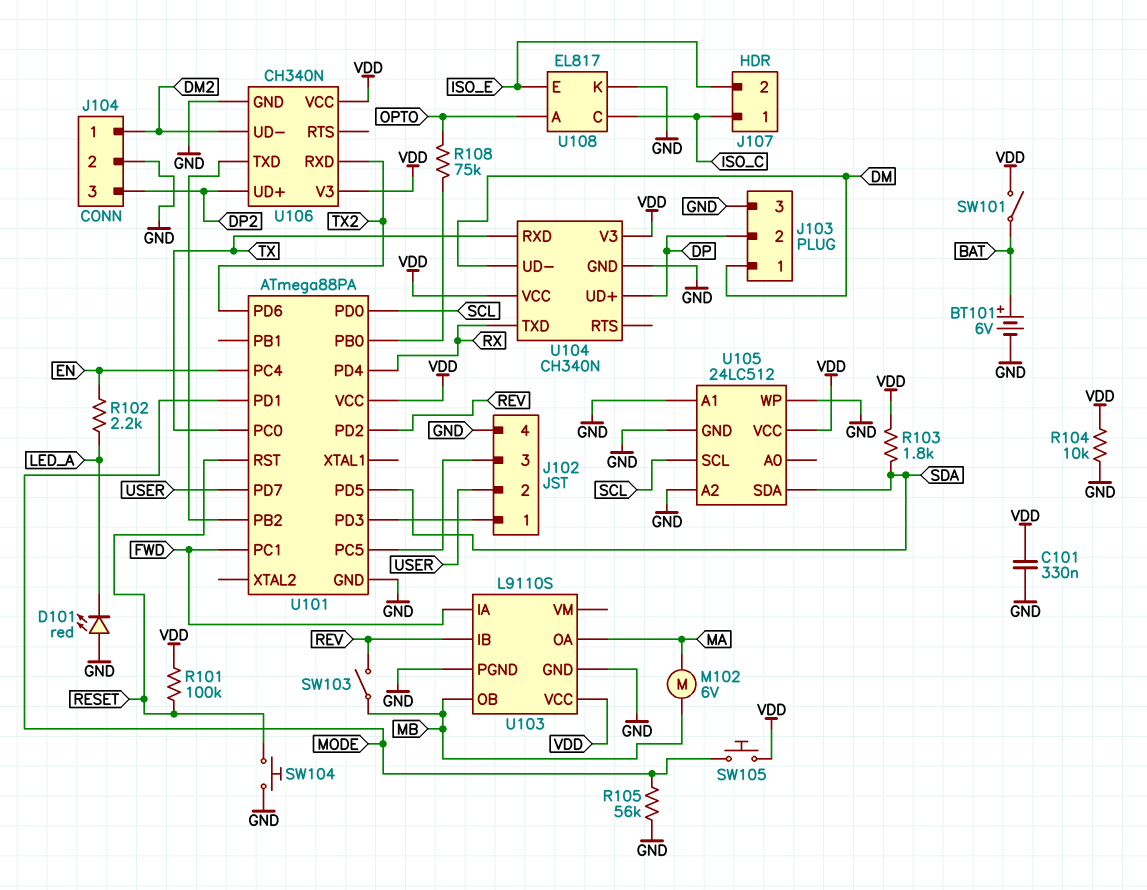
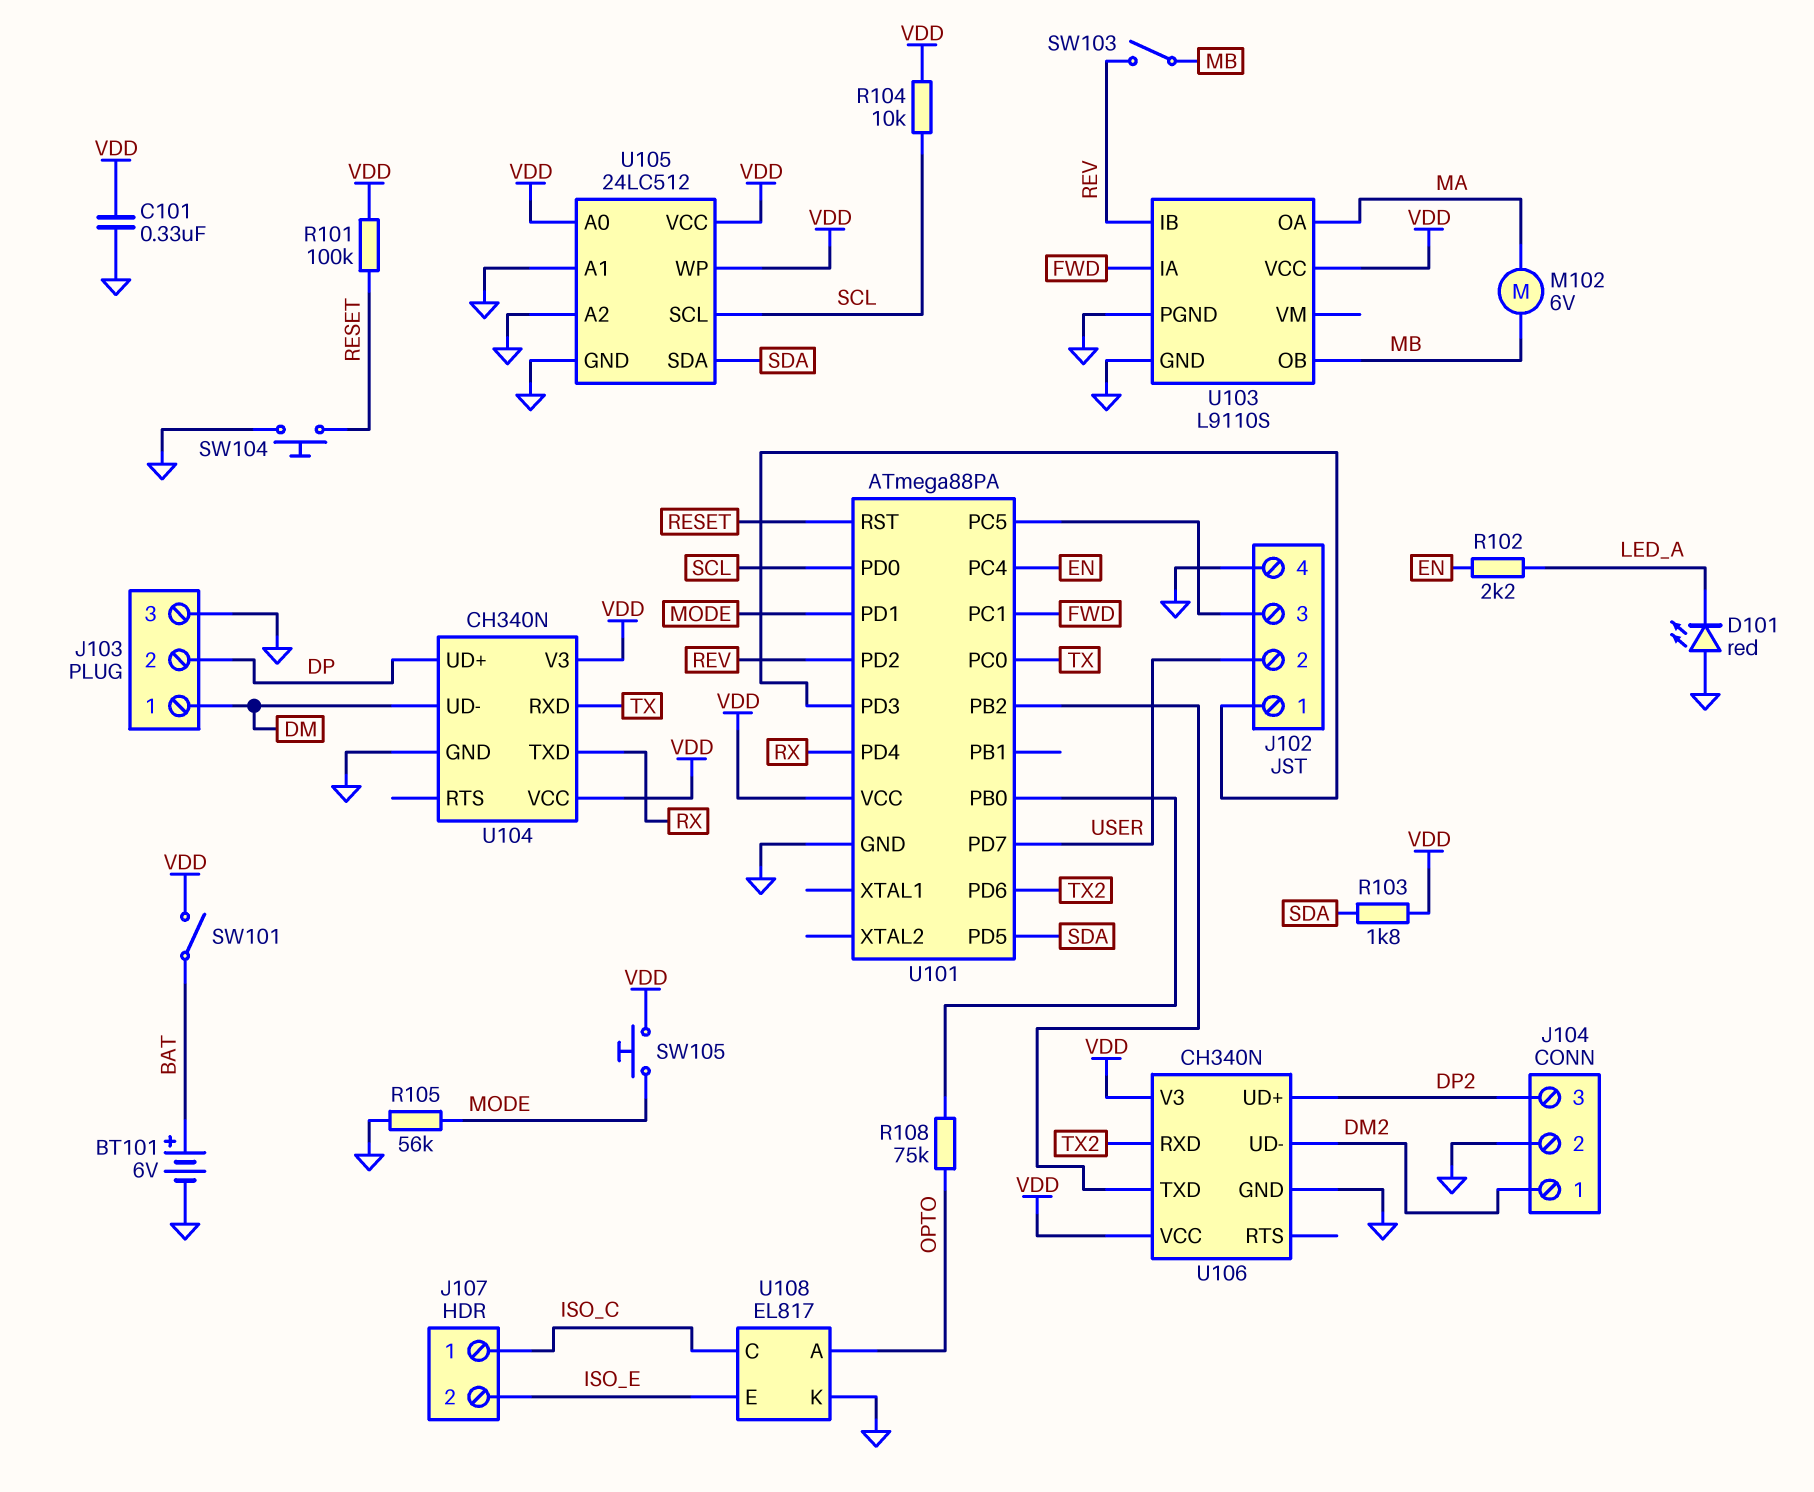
R104: 10k (GND, VDD) -> 10k (SCL, VDD)
U105 pin A0: none -> VDD
U105 pin WP: GND -> VDD

